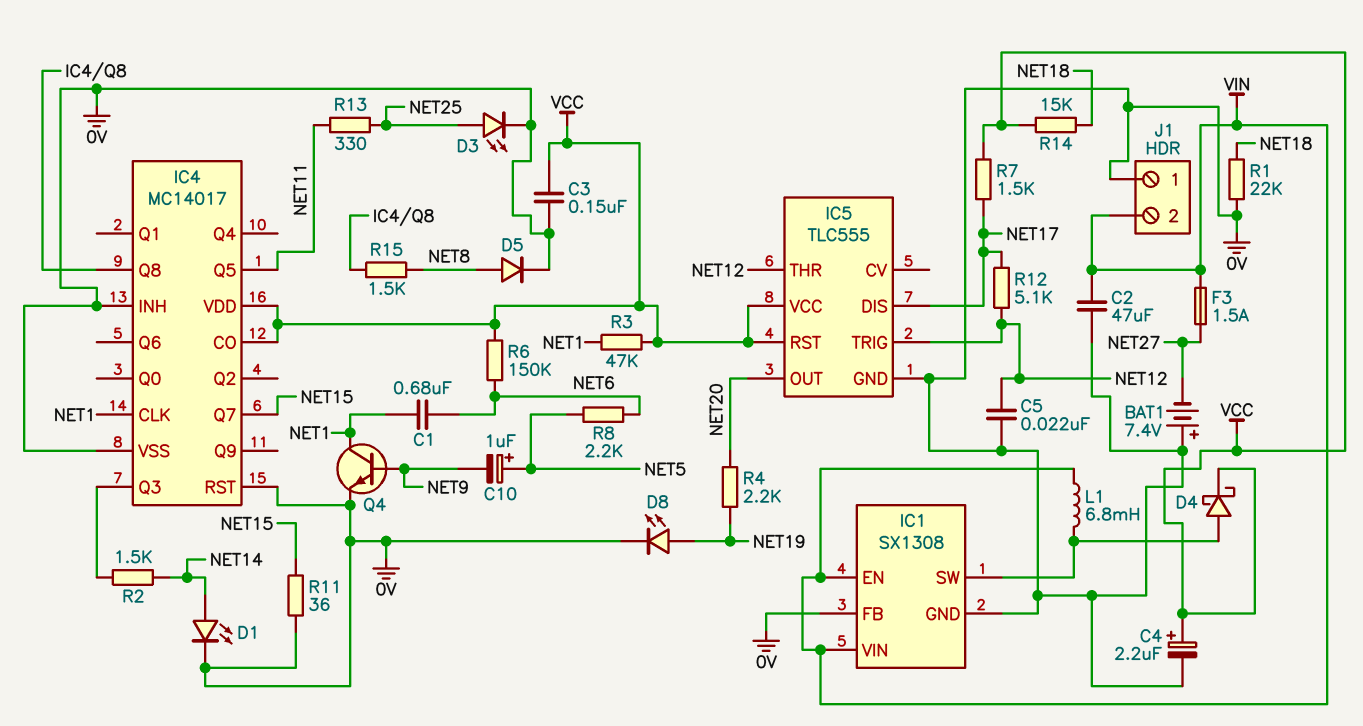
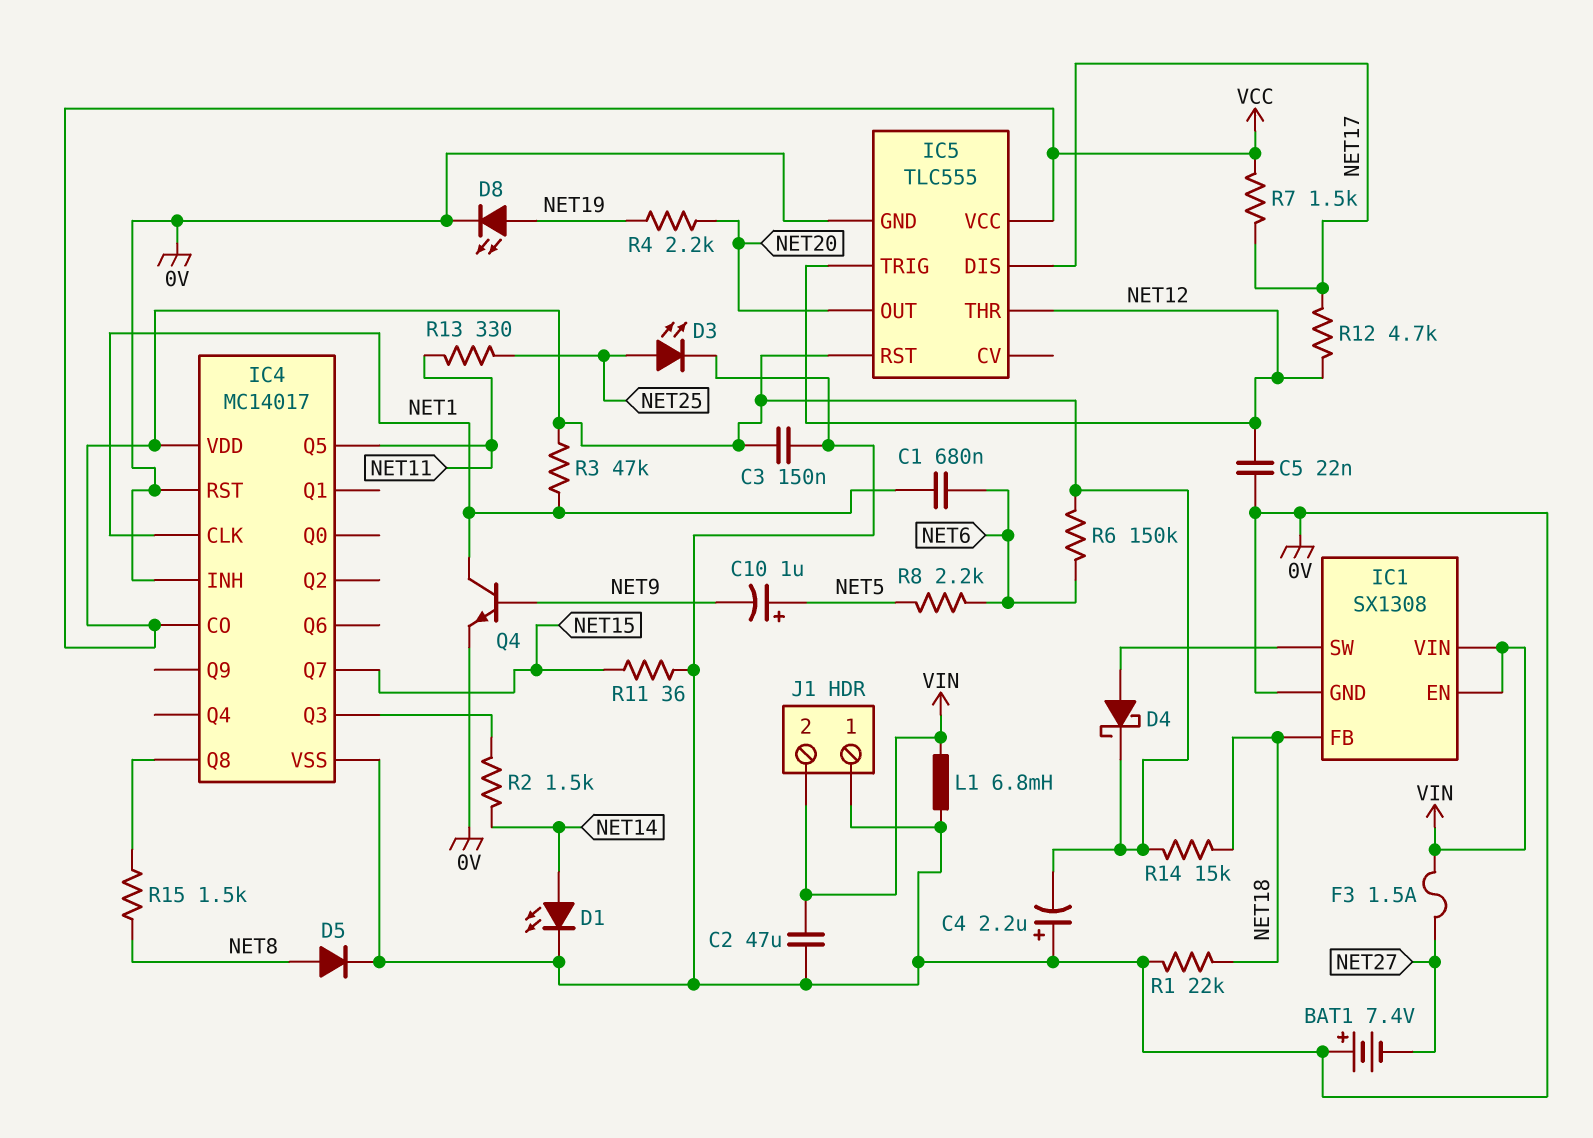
C4: 2.2uF (plus VCC, minus 0V) -> 2.2uF (plus 0V, minus VCC)
IC1 pin FB: 0V -> NET18
L1: 6.8mH (IC1/SW, VIN) -> 6.8mH (0V, VIN)
R12: 5.1k (NET12, NET17) -> 4.7k (NET12, NET17)

